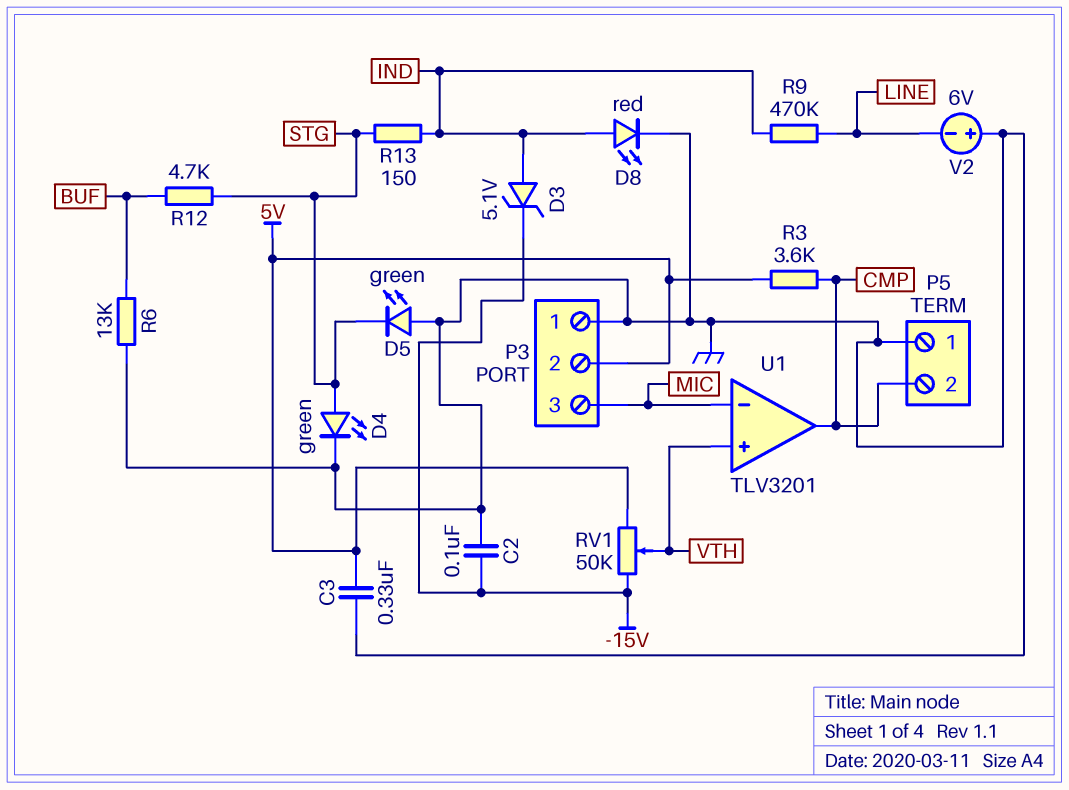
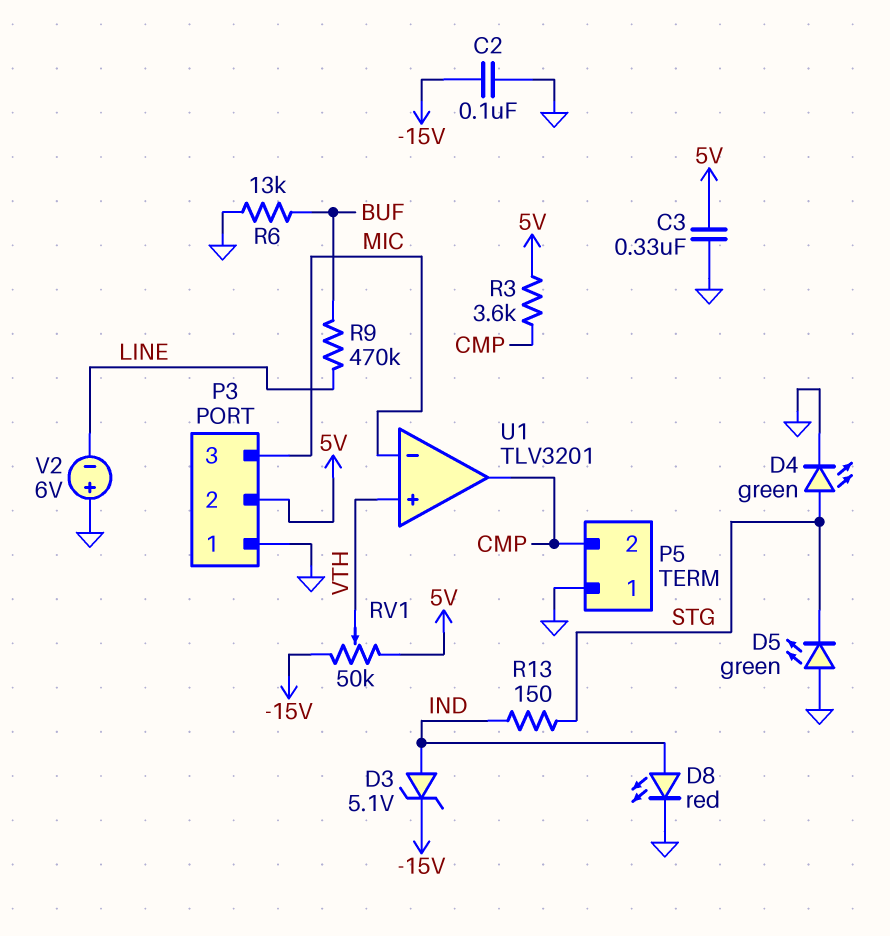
R9: 470k (IND, LINE) -> 470k (BUF, LINE)
R12: 4.7k (BUF, STG) -> none

